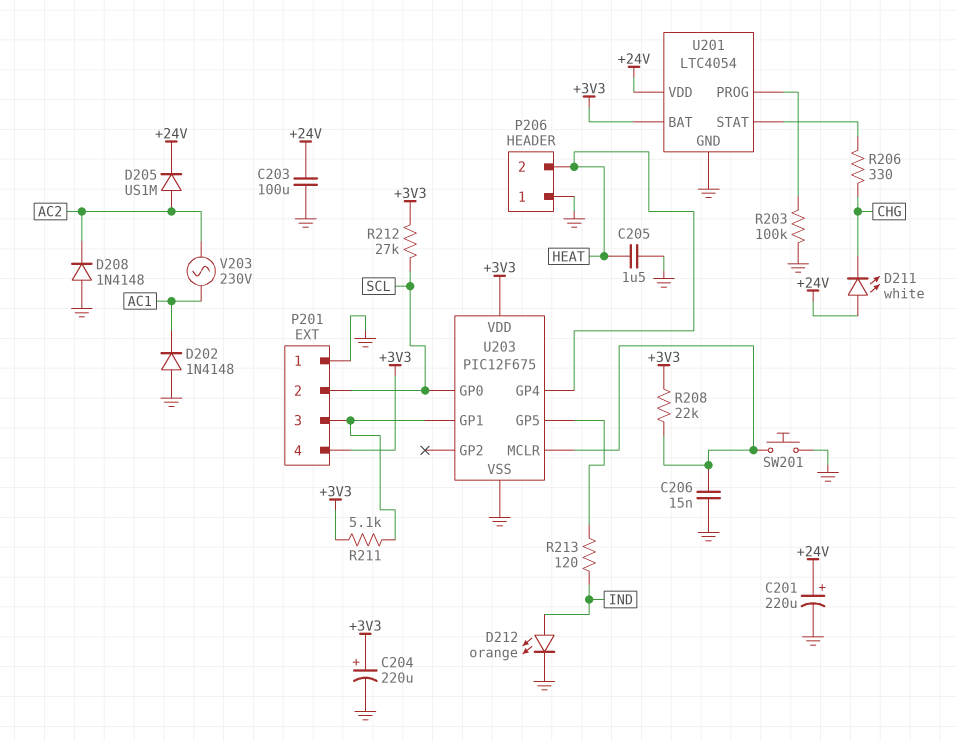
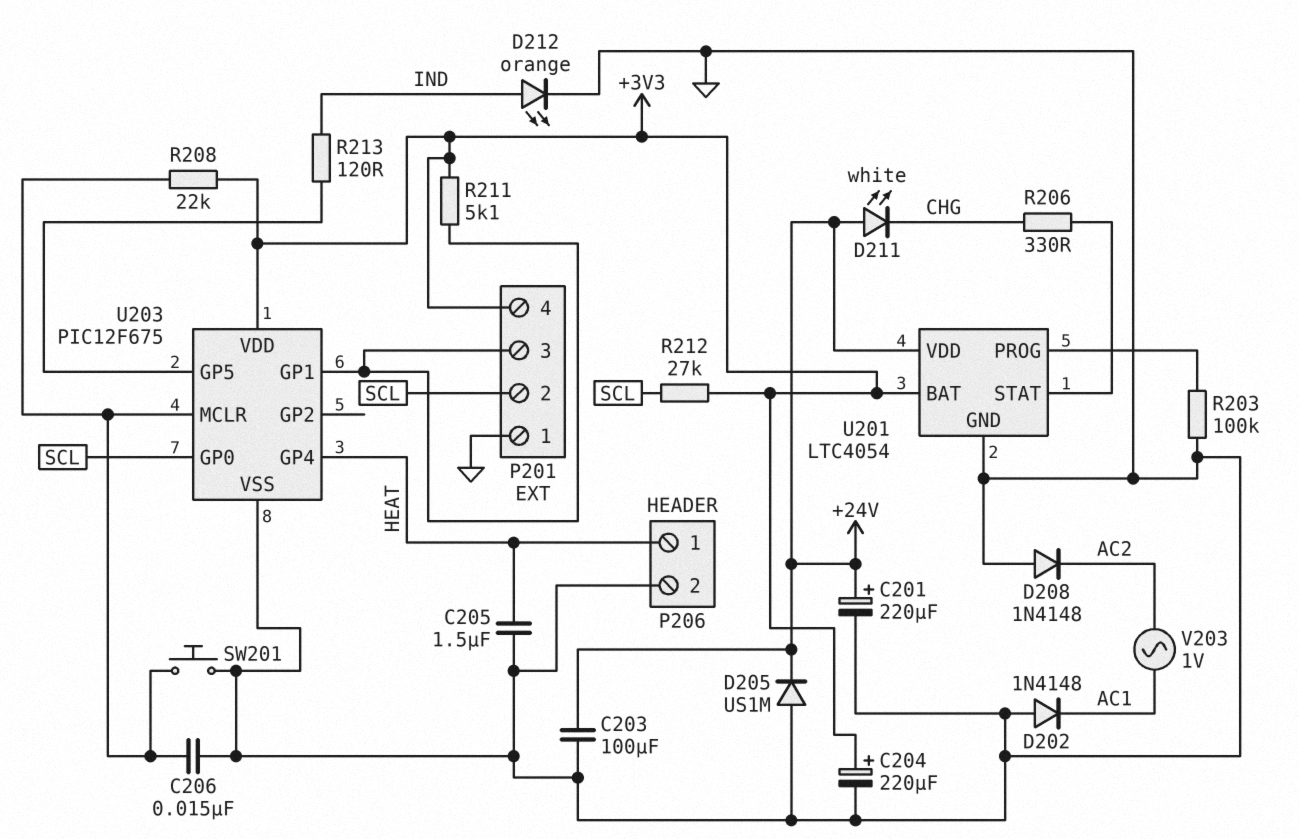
D205: diode US1M (A AC2, K +24V) -> diode US1M (A GND, K +24V)
P206 pin 1: GND -> HEAT
P206 pin 2: HEAT -> GND
V203: AC 230V (AC1, AC2) -> AC 1V (AC1, AC2)

